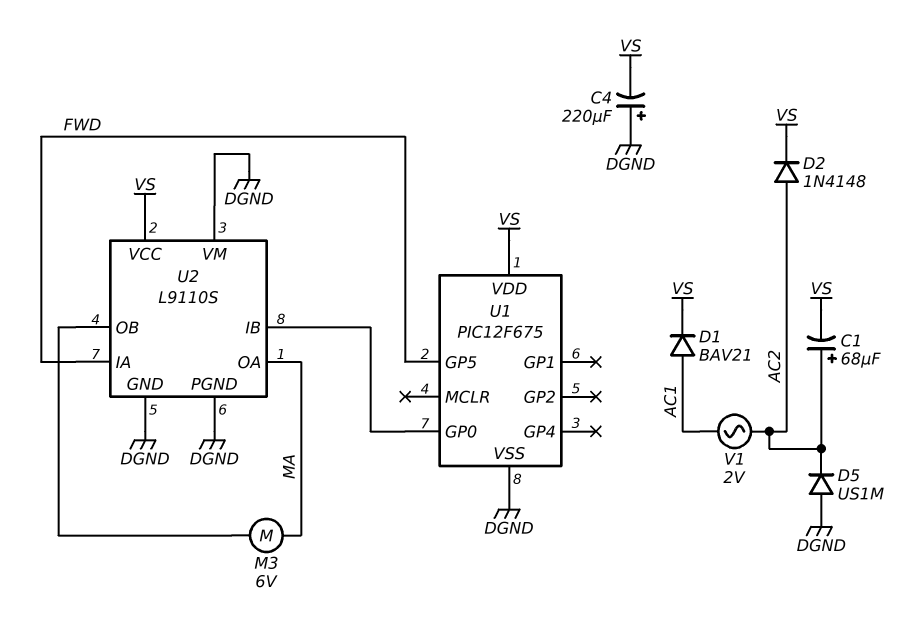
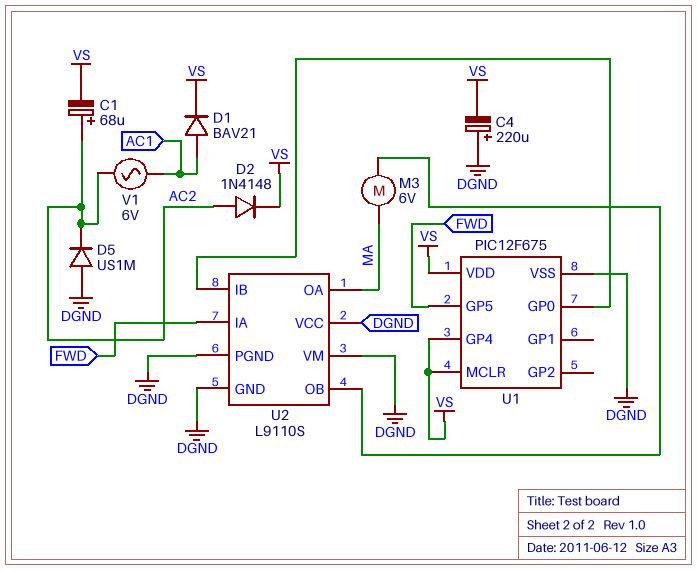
U1 pin GP4: none -> VS
U1 pin MCLR: none -> VS
U2 pin VCC: VS -> DGND
V1: AC 2V (AC1, AC2) -> AC 6V (AC1, AC2)

